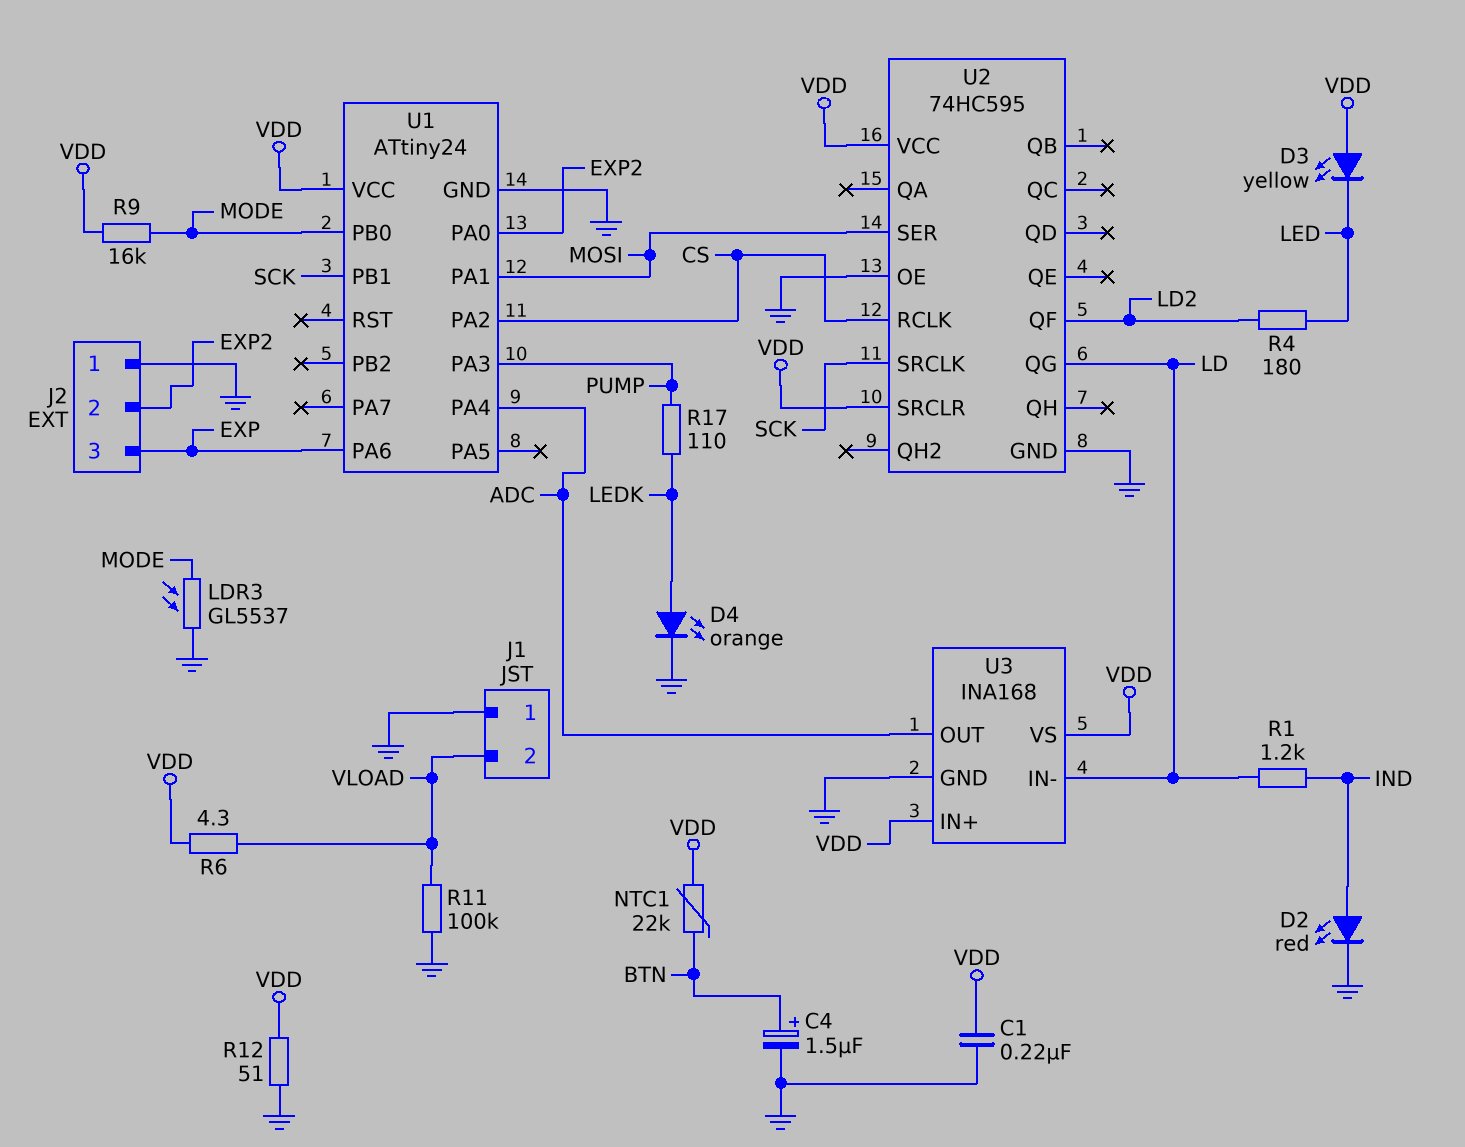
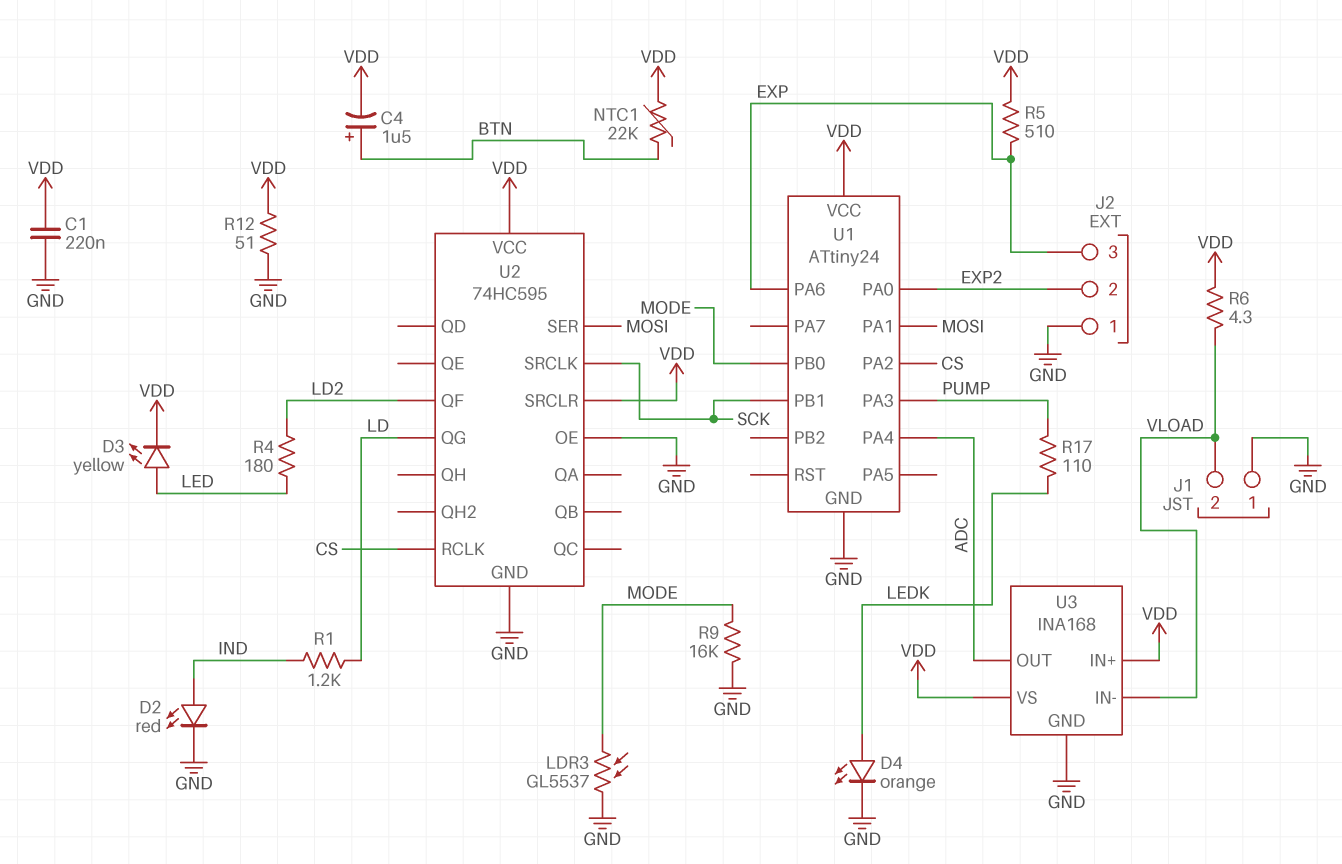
C4: 1.5uF (plus BTN, minus GND) -> 1.5uF (plus BTN, minus VDD)
D3: LED yellow (A VDD, K LED) -> LED yellow (A LED, K VDD)
R5: none -> 510 (EXP, VDD)
R9: 16k (MODE, VDD) -> 16k (GND, MODE)
R11: 100k (GND, VLOAD) -> none
U3 pin IN-: LD -> VLOAD

